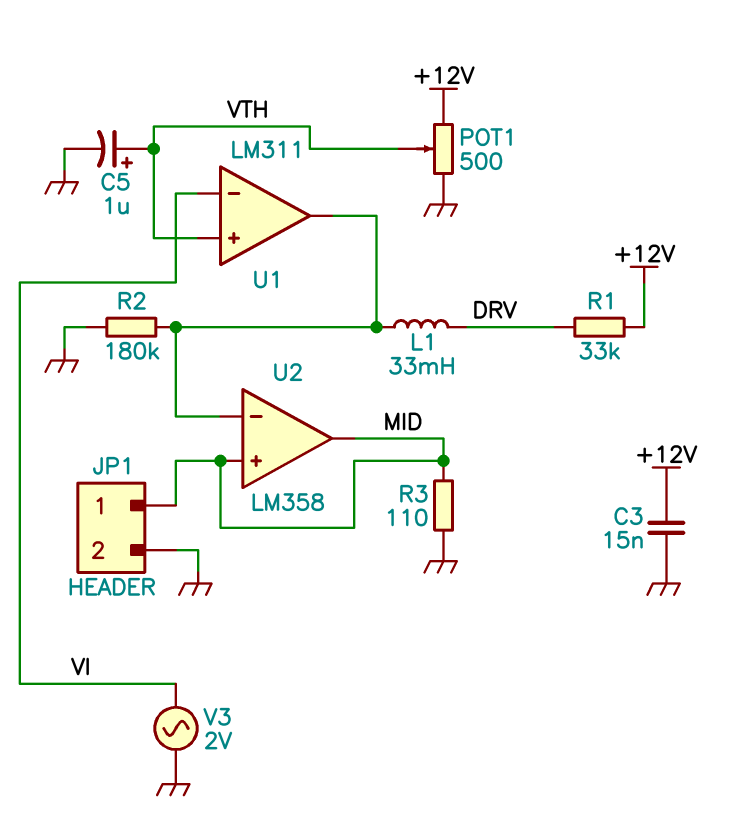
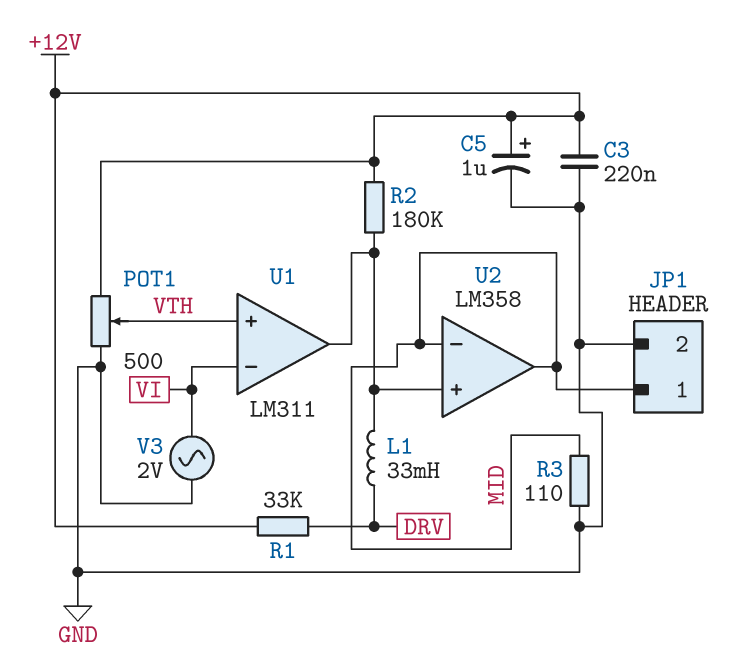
C3: 15nF (+12V, GND) -> 220nF (+12V, GND)
C5: 1uF (plus VTH, minus GND) -> 1uF (plus +12V, minus GND)
R2: 180k (GND, U1/out) -> 180k (+12V, U1/out)
U2 pin in+: MID -> U1/out
U2 pin in-: U1/out -> MID

